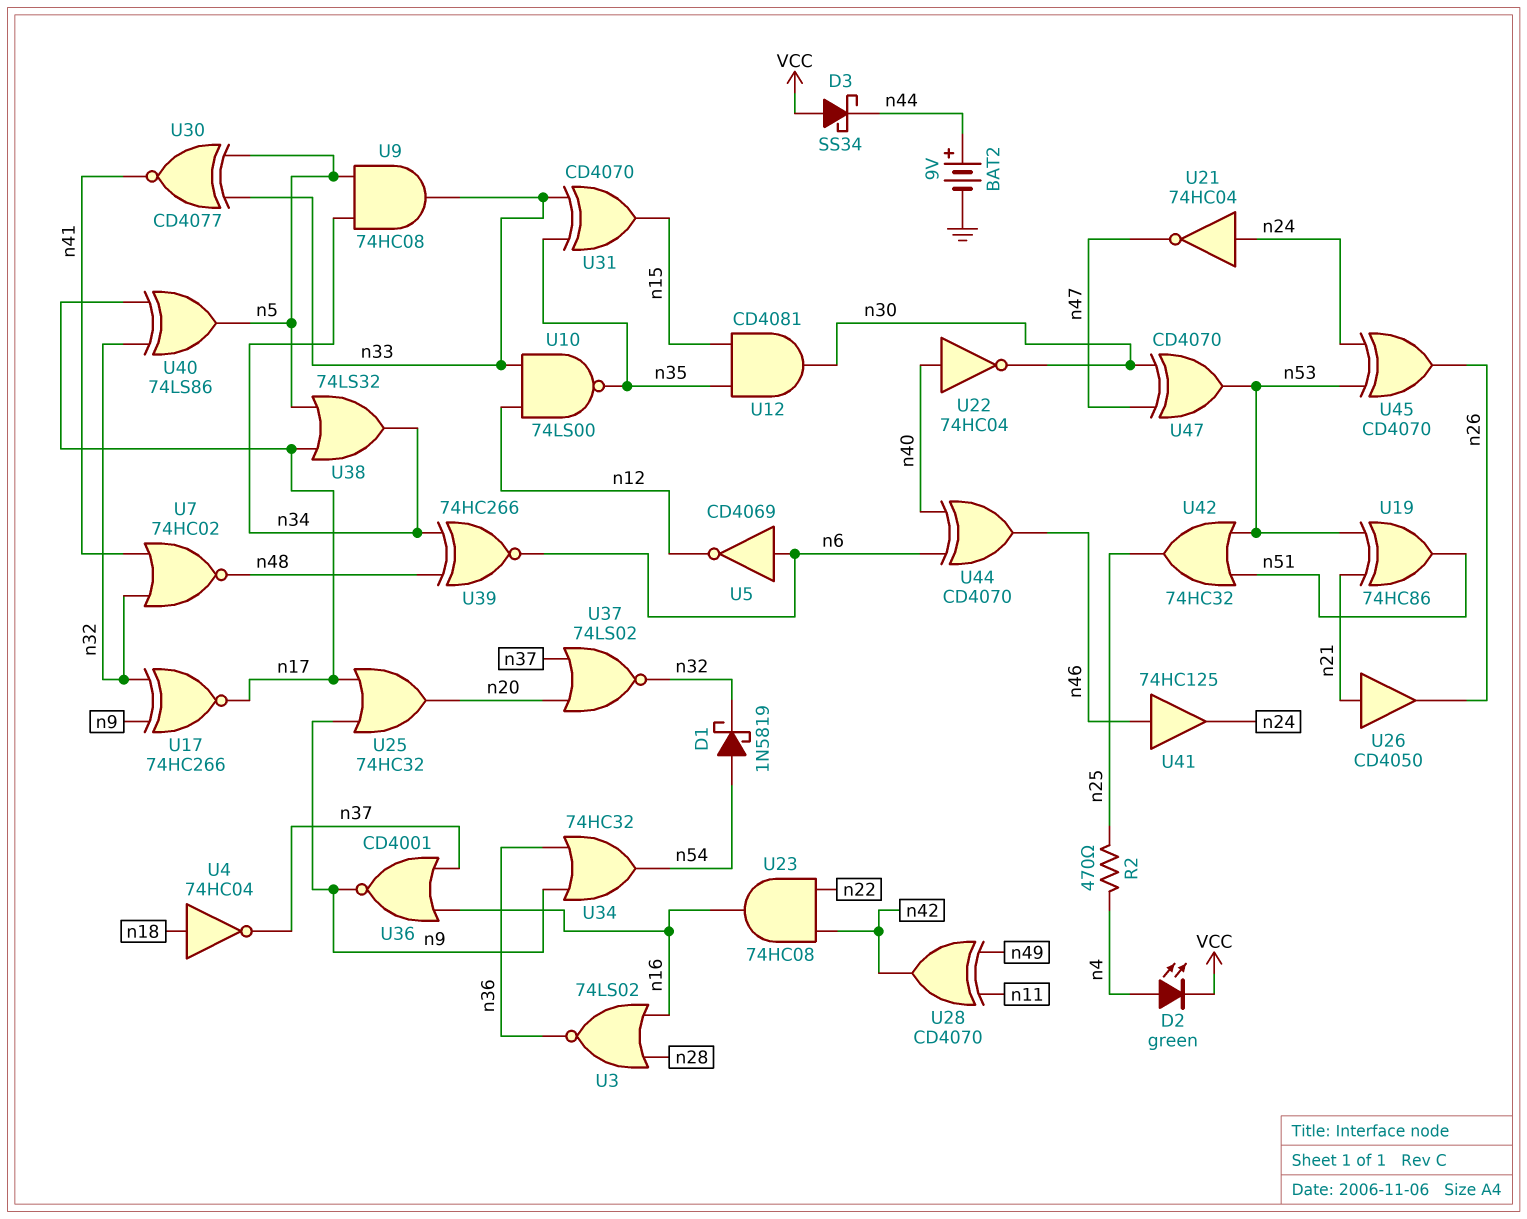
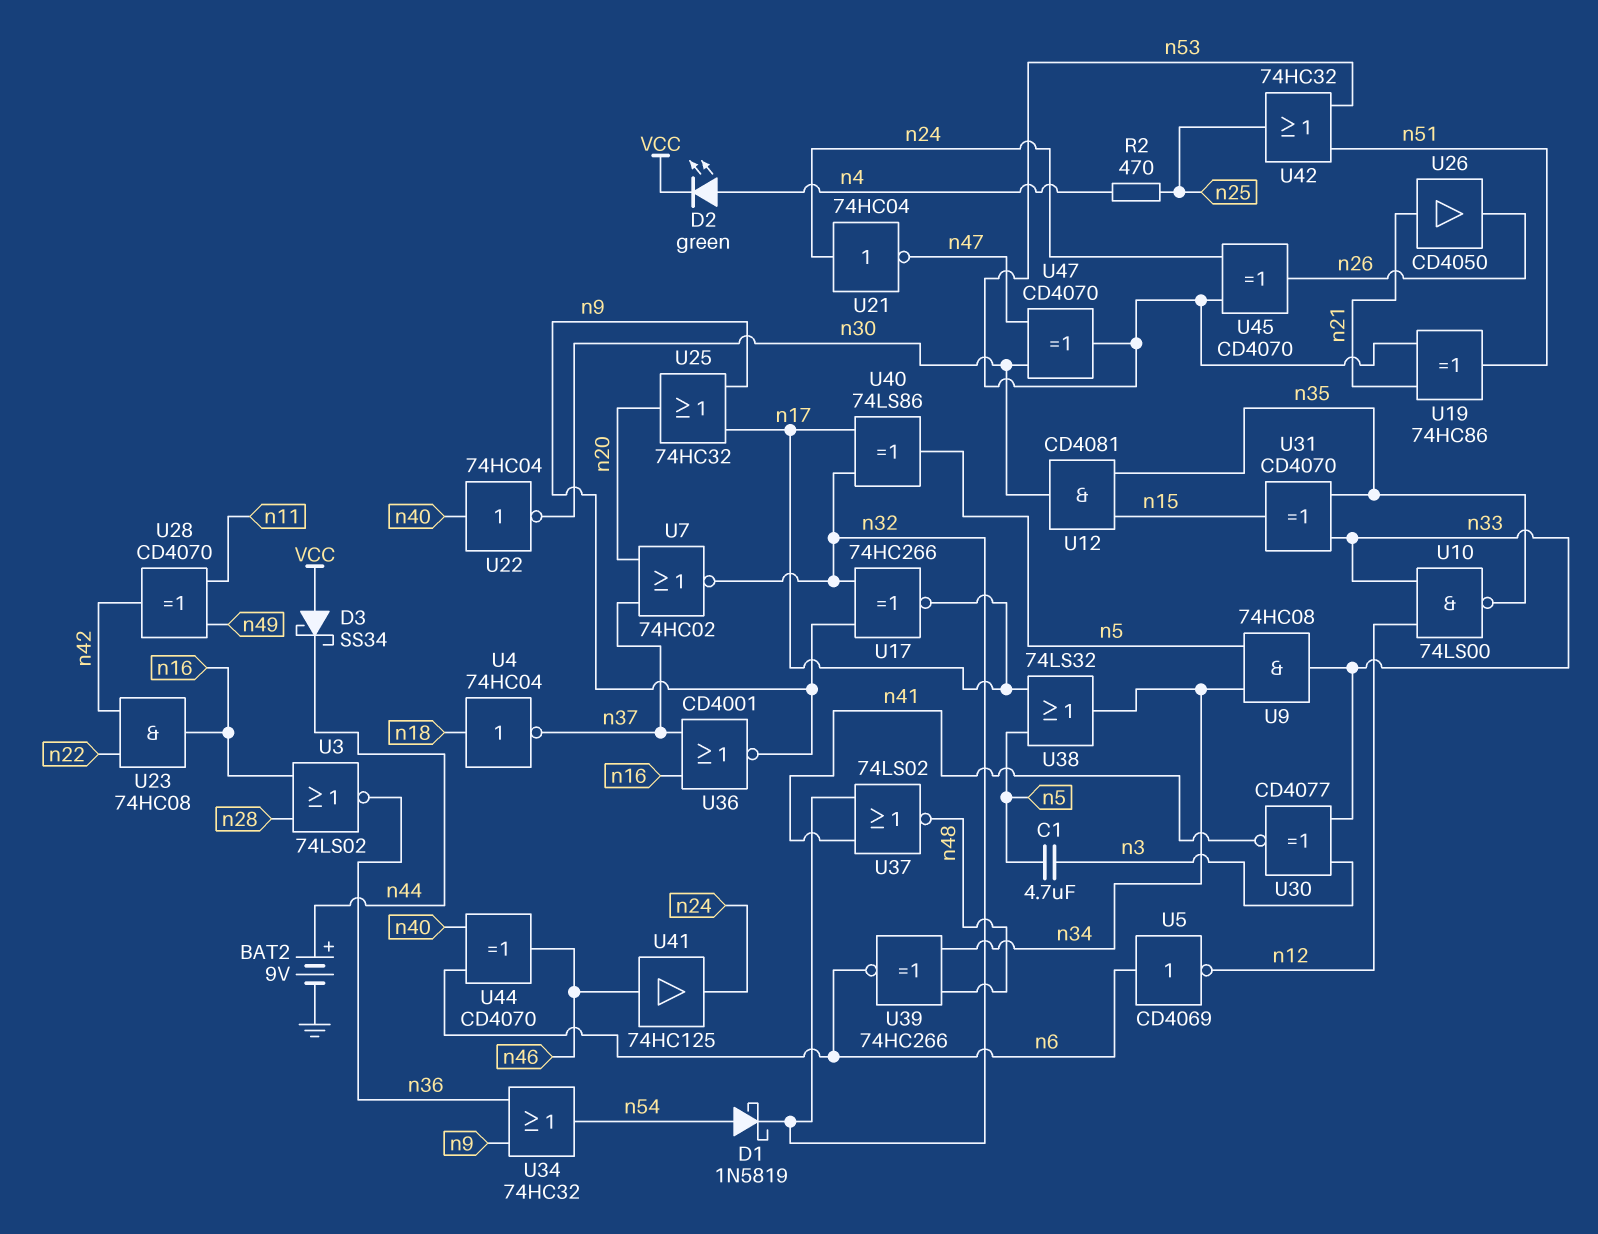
C1: none -> 4.7uF (n3, n5)
U7: NOR 74HC02 (in n32, in n41, out n48) -> NOR 74HC02 (in n20, in n37, out n32)
U30: XNOR CD4077 (in n5, in n33, out n41) -> XNOR CD4077 (in n3, in n33, out n41)
U37: NOR 74LS02 (in n20, in n37, out n32) -> NOR 74LS02 (in n32, in n41, out n48)

